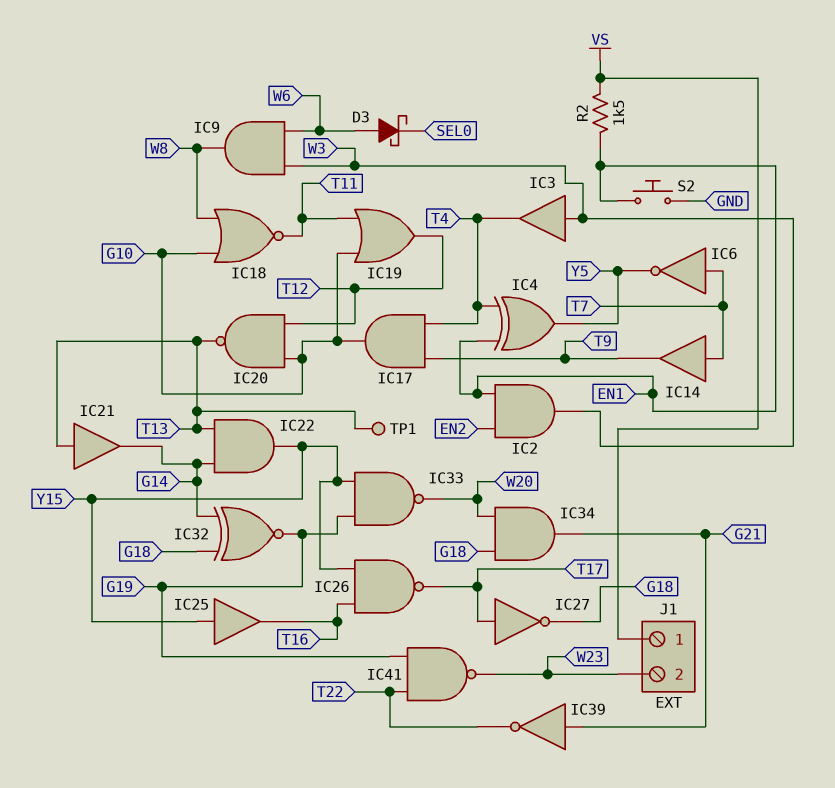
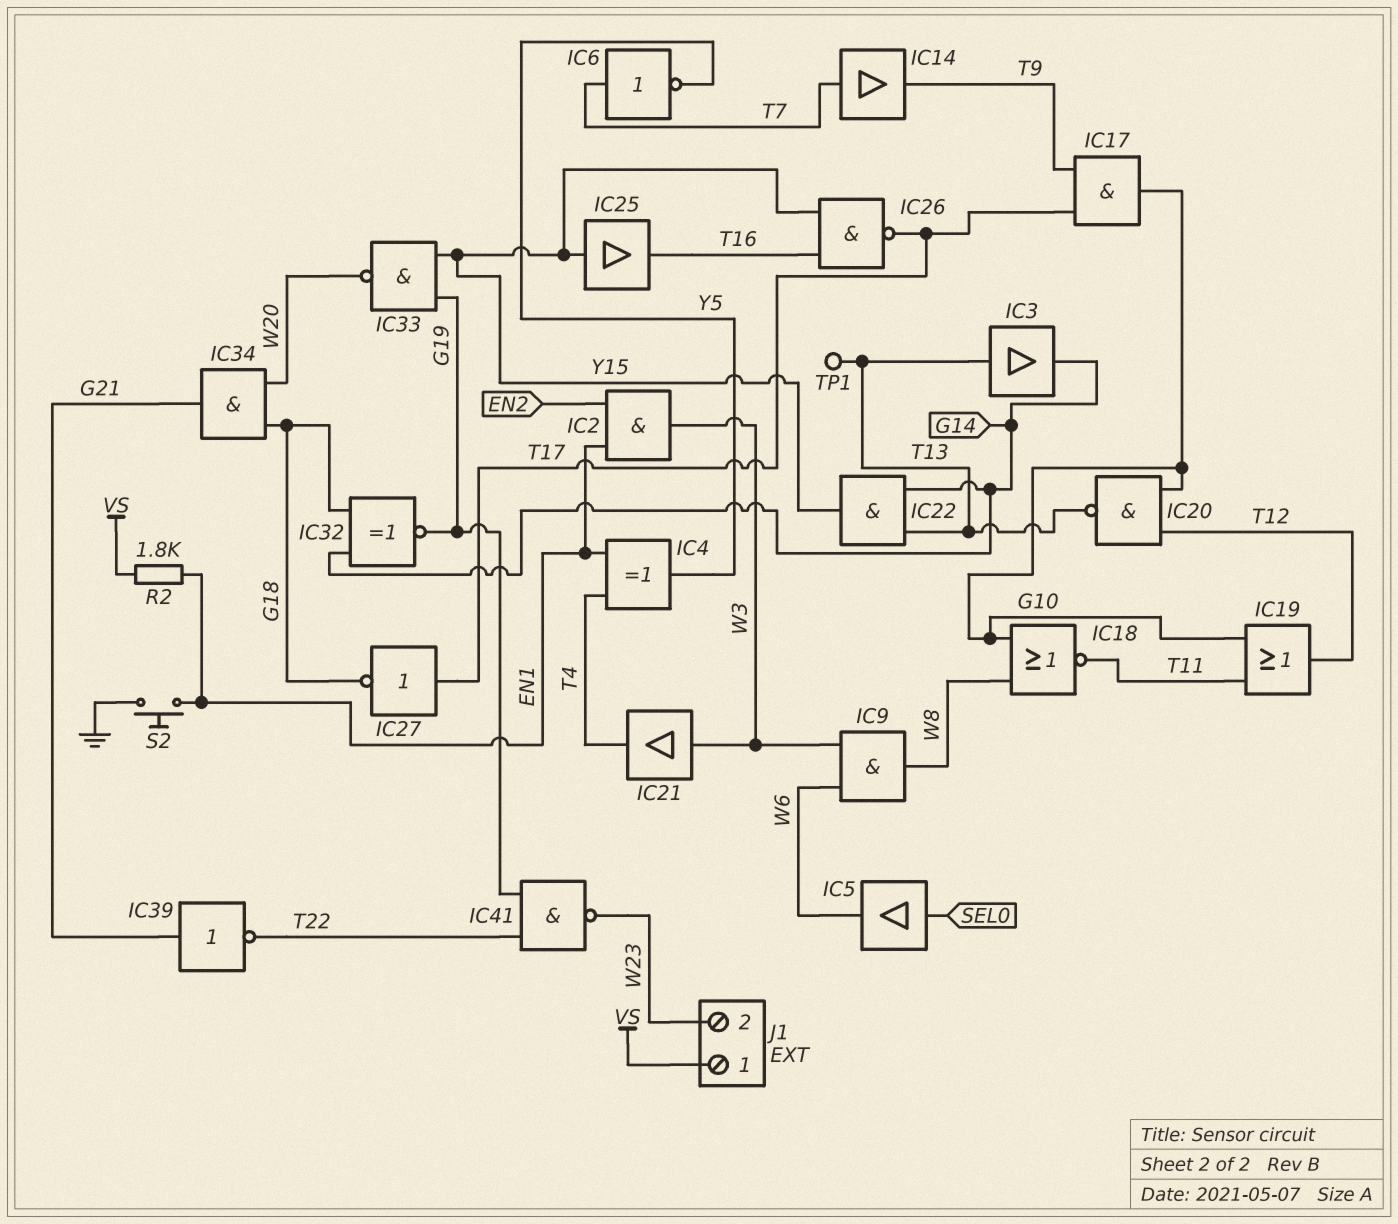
D3: schottky (A W6, K SEL0) -> none
IC3: buffer (in W3, out T4) -> buffer (in T13, out G14)
IC5: none -> buffer (in SEL0, out W6)
IC17: AND (in T4, in T9, out G10) -> AND (in T9, in T17, out G10)
IC21: buffer (in T13, out G14) -> buffer (in W3, out T4)
R2: 1.5k (EN1, VS) -> 1.8k (EN1, VS)

